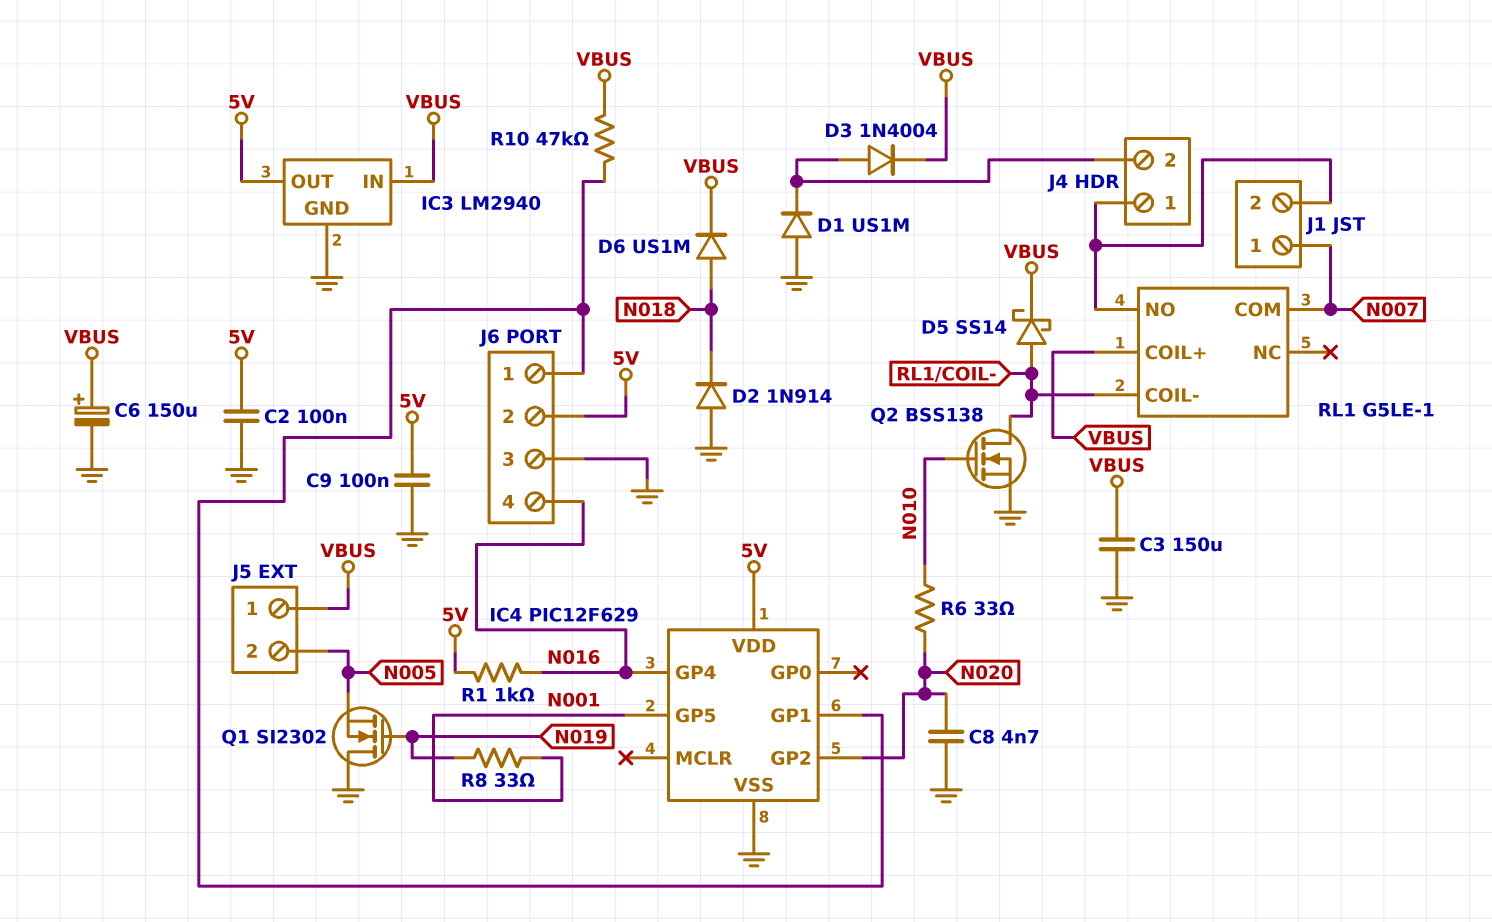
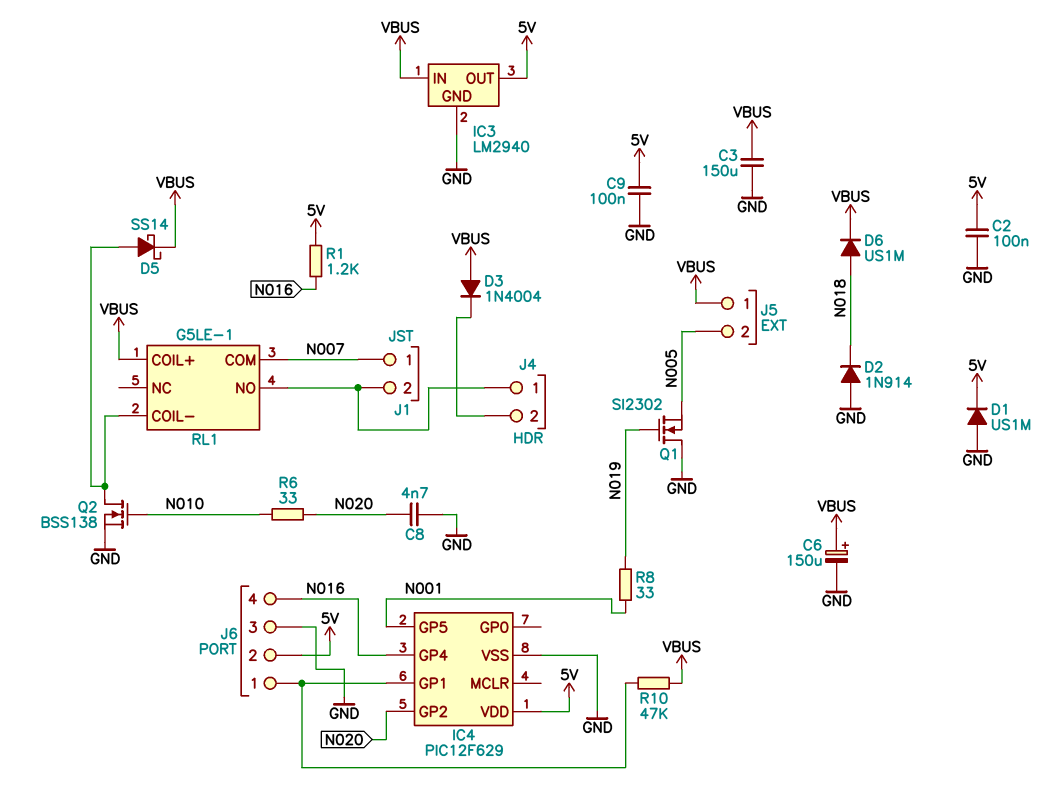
D1: diode US1M (A GND, K J4/2) -> diode US1M (A GND, K 5V)
D3: diode 1N4004 (A J4/2, K VBUS) -> diode 1N4004 (A VBUS, K J4/2)
R1: 1k (5V, N016) -> 1.2k (5V, N016)

